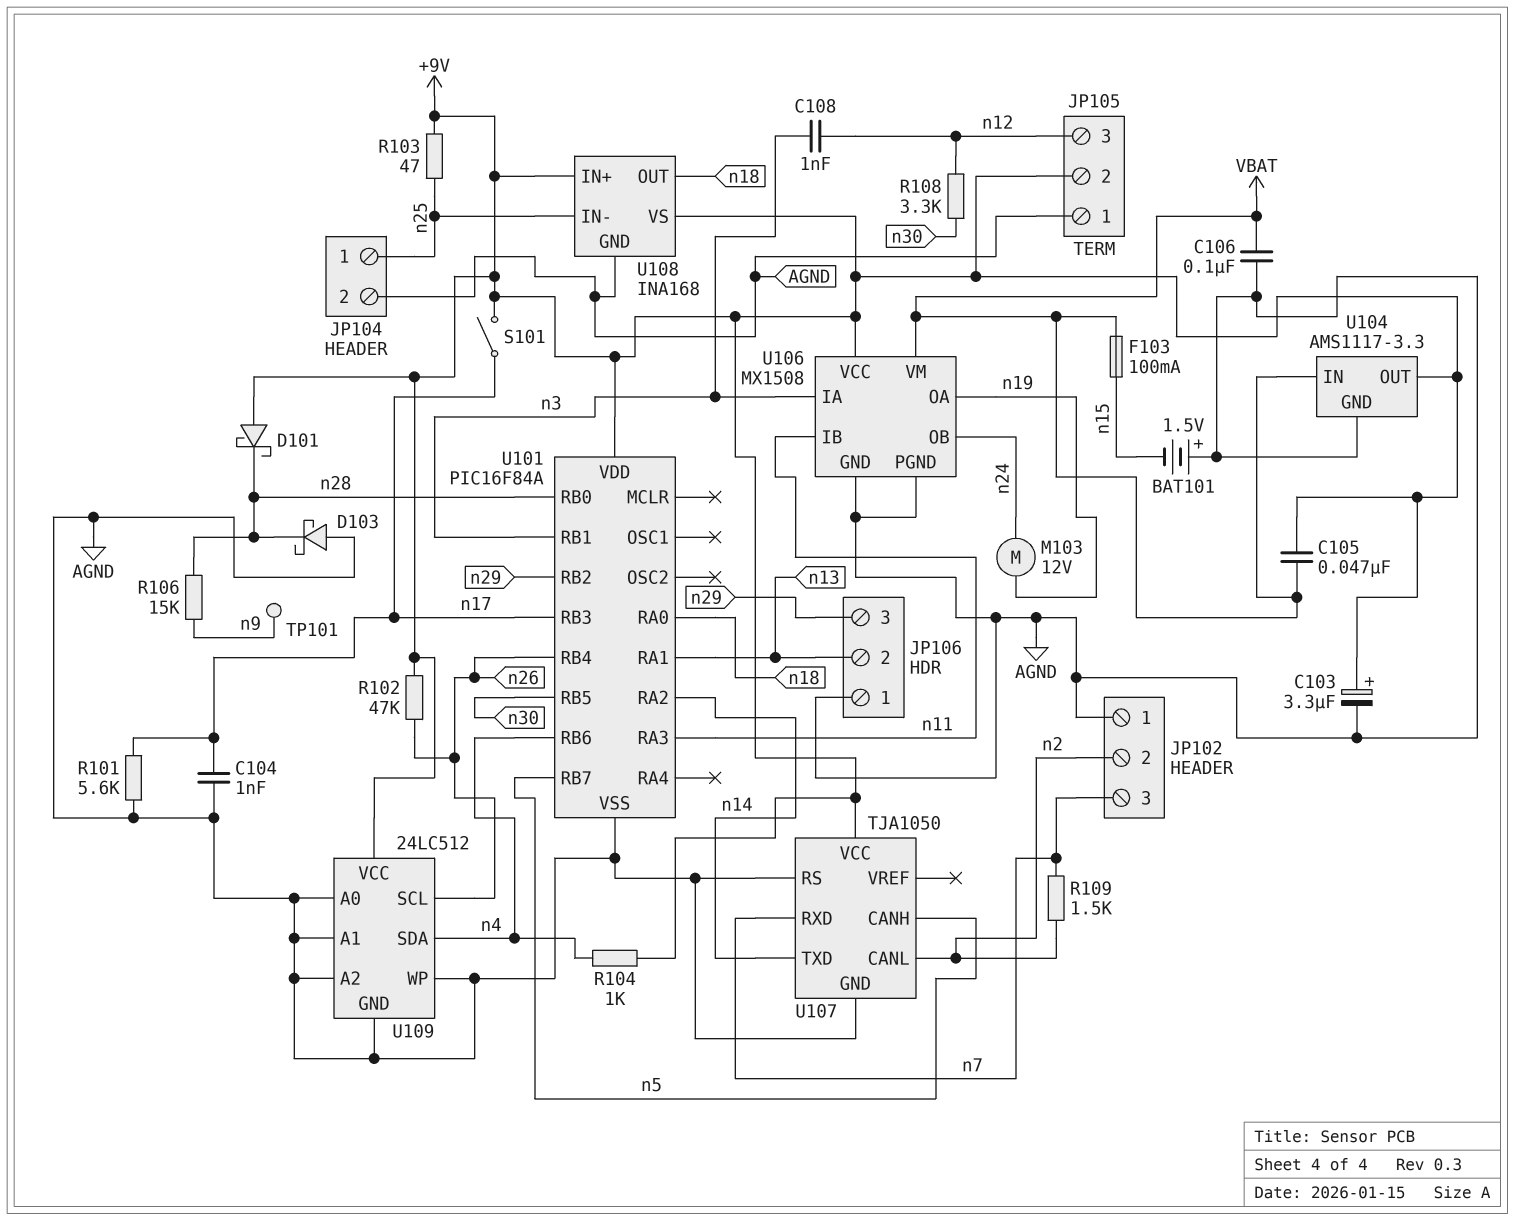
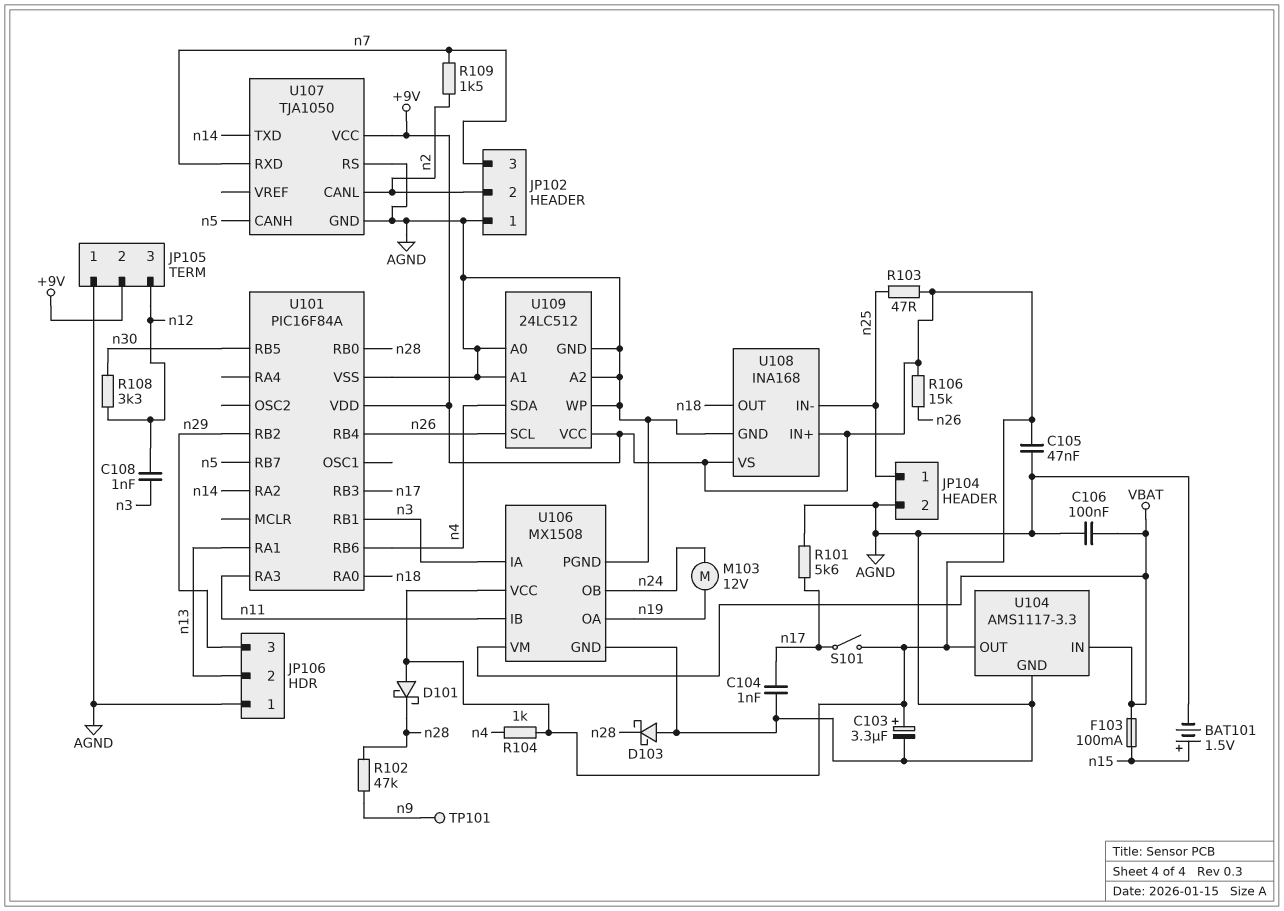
BAT101: 1.5V (plus AGND, minus n15) -> 1.5V (plus n15, minus AGND)
C105: 47nF (+9V, VBAT) -> 47nF (+9V, AGND)
R102: 47k (+9V, n26) -> 47k (n9, n28)
R106: 15k (n9, n28) -> 15k (+9V, n26)

